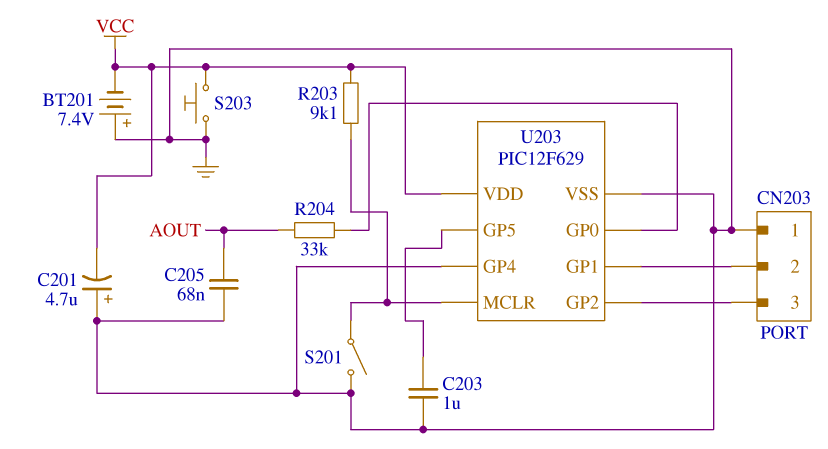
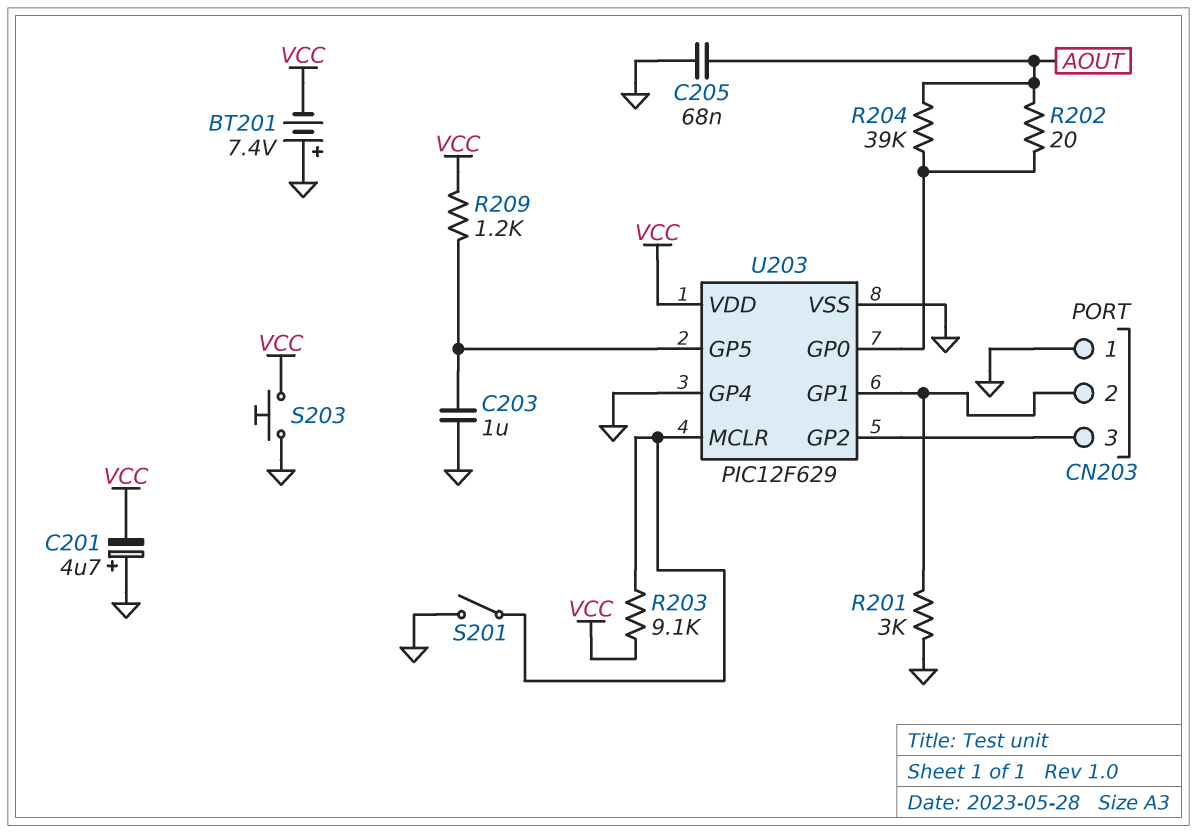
R201: none -> 3k (CN203/2, GND)
R202: none -> 20 (AOUT, U203/GP0)
R204: 33k (AOUT, U203/GP0) -> 39k (AOUT, U203/GP0)
R209: none -> 1.2k (U203/GP5, VCC)

